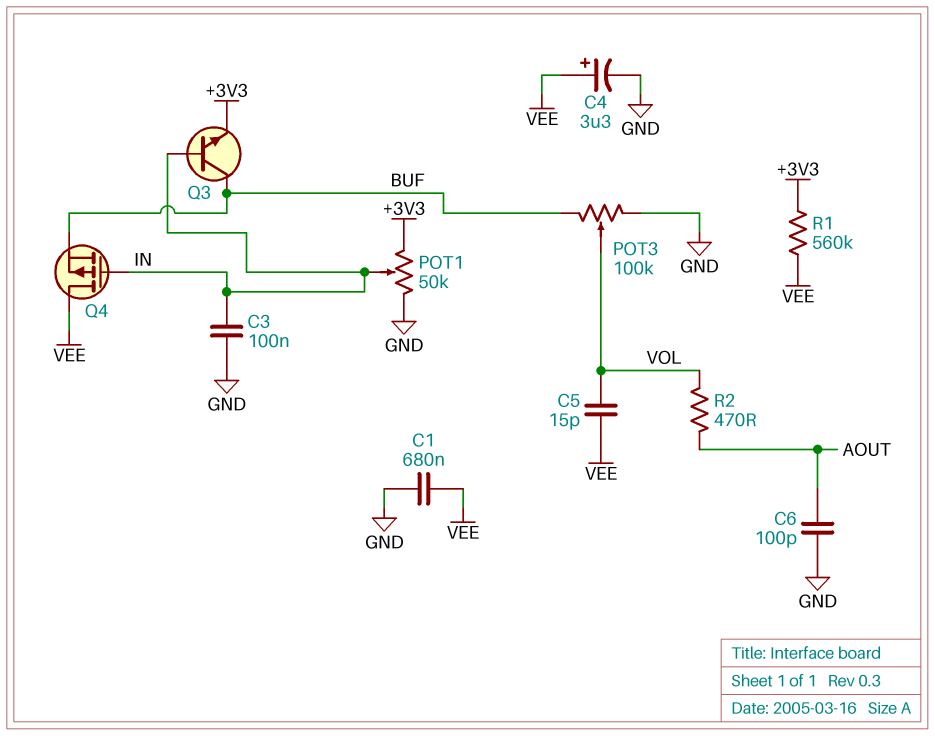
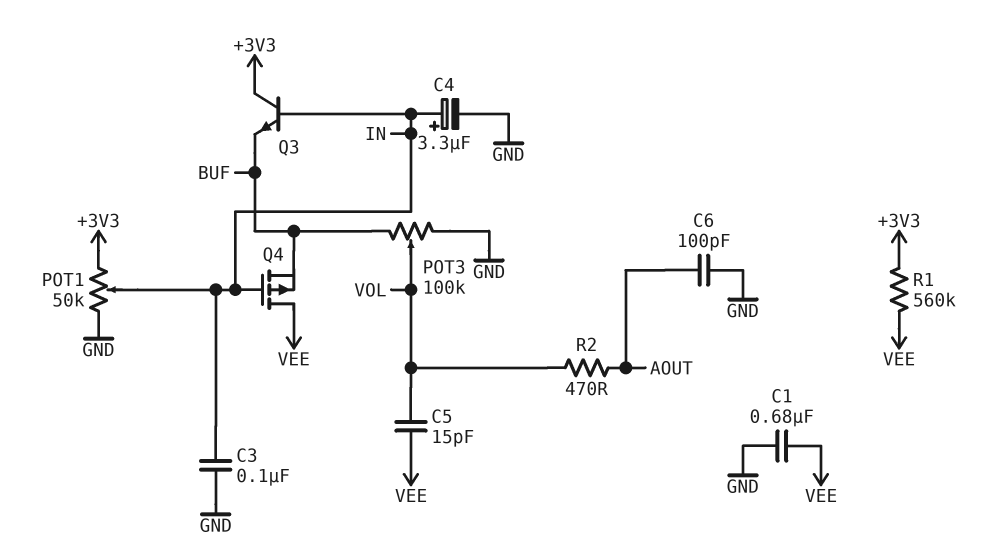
C4: 3.3uF (plus VEE, minus GND) -> 3.3uF (plus IN, minus GND)
Q3: NPN (B IN, C BUF, E +3V3) -> NPN (B IN, C +3V3, E BUF)

